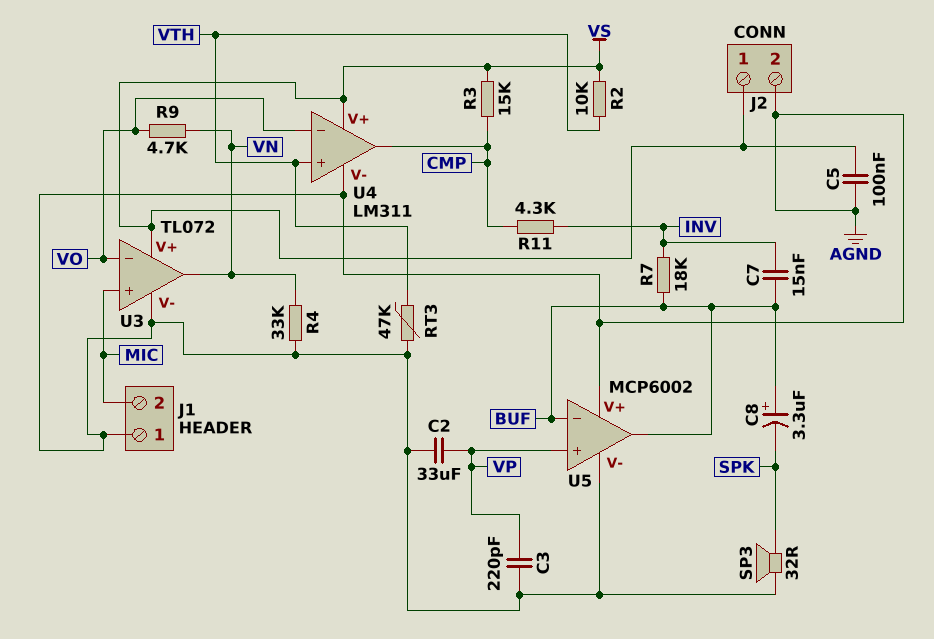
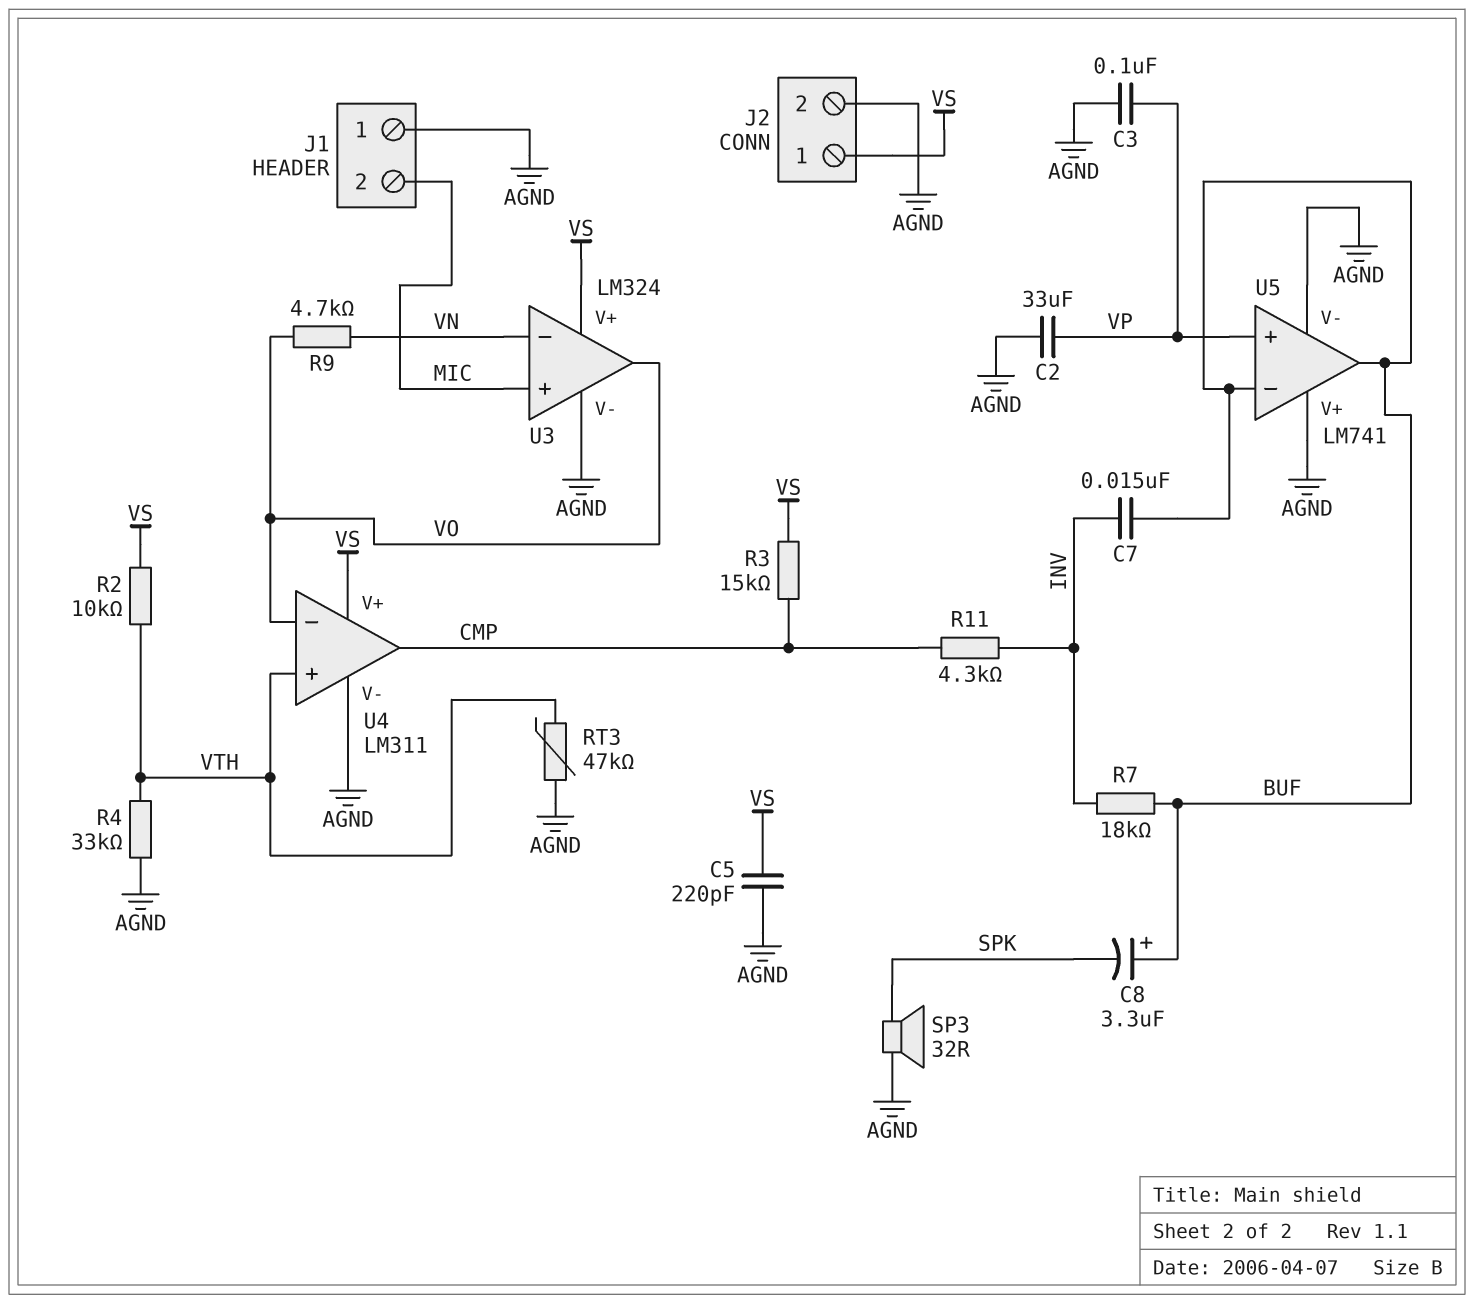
C3: 220pF (AGND, VP) -> 100nF (AGND, VP)
C5: 100nF (AGND, VS) -> 220pF (AGND, VS)
R4: 33k (AGND, VN) -> 33k (AGND, VTH)
U3: TL072 -> LM324
U3 pin in-: VO -> VN
U3 pin out: VN -> VO
U5: MCP6002 -> LM741

